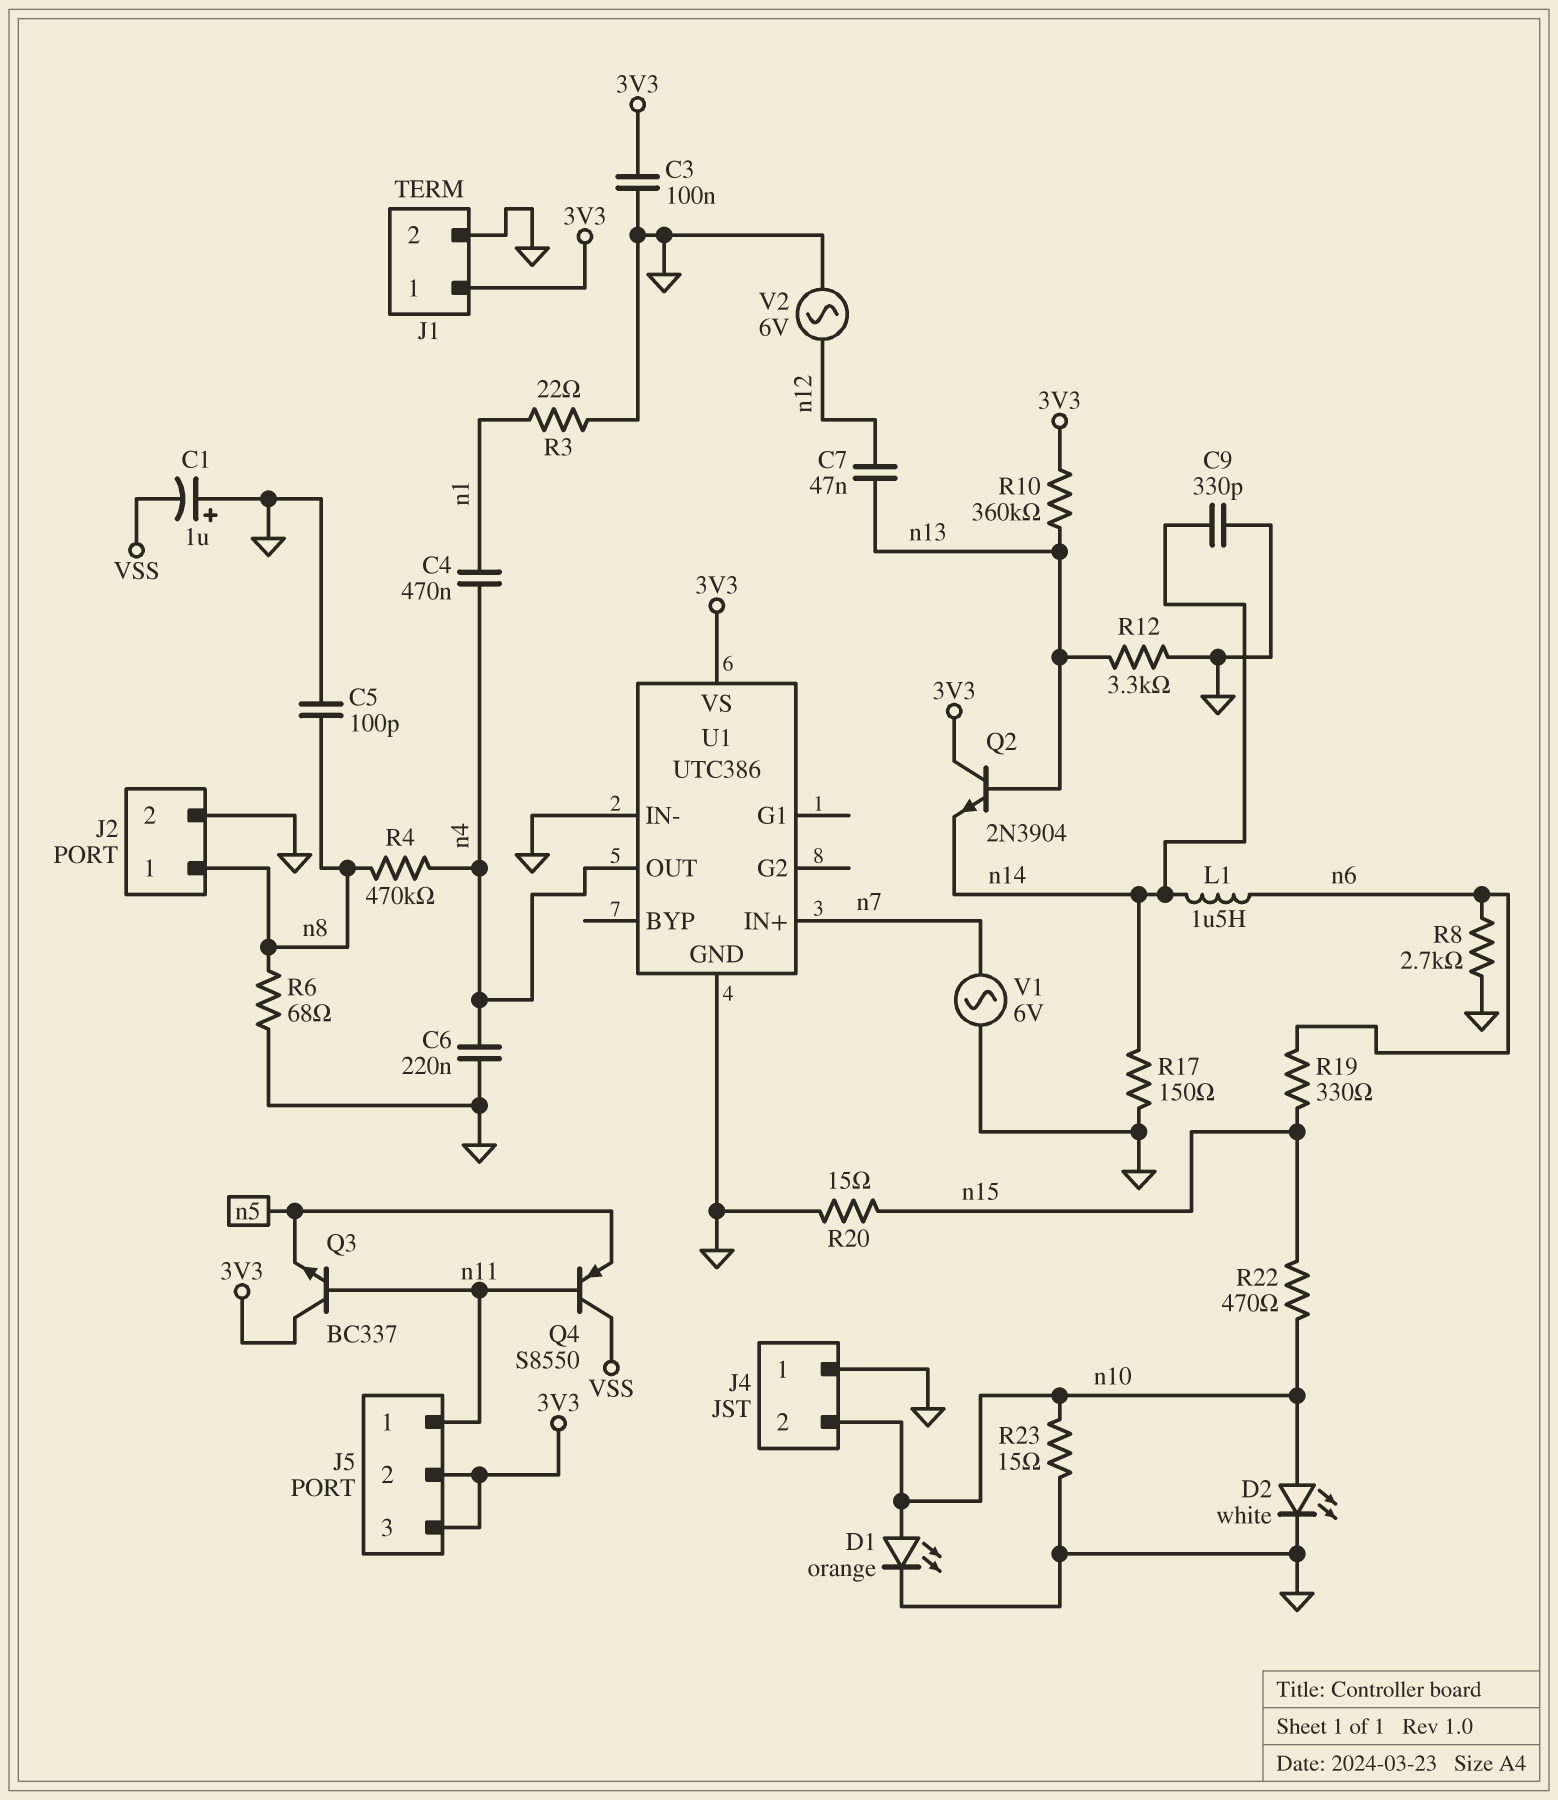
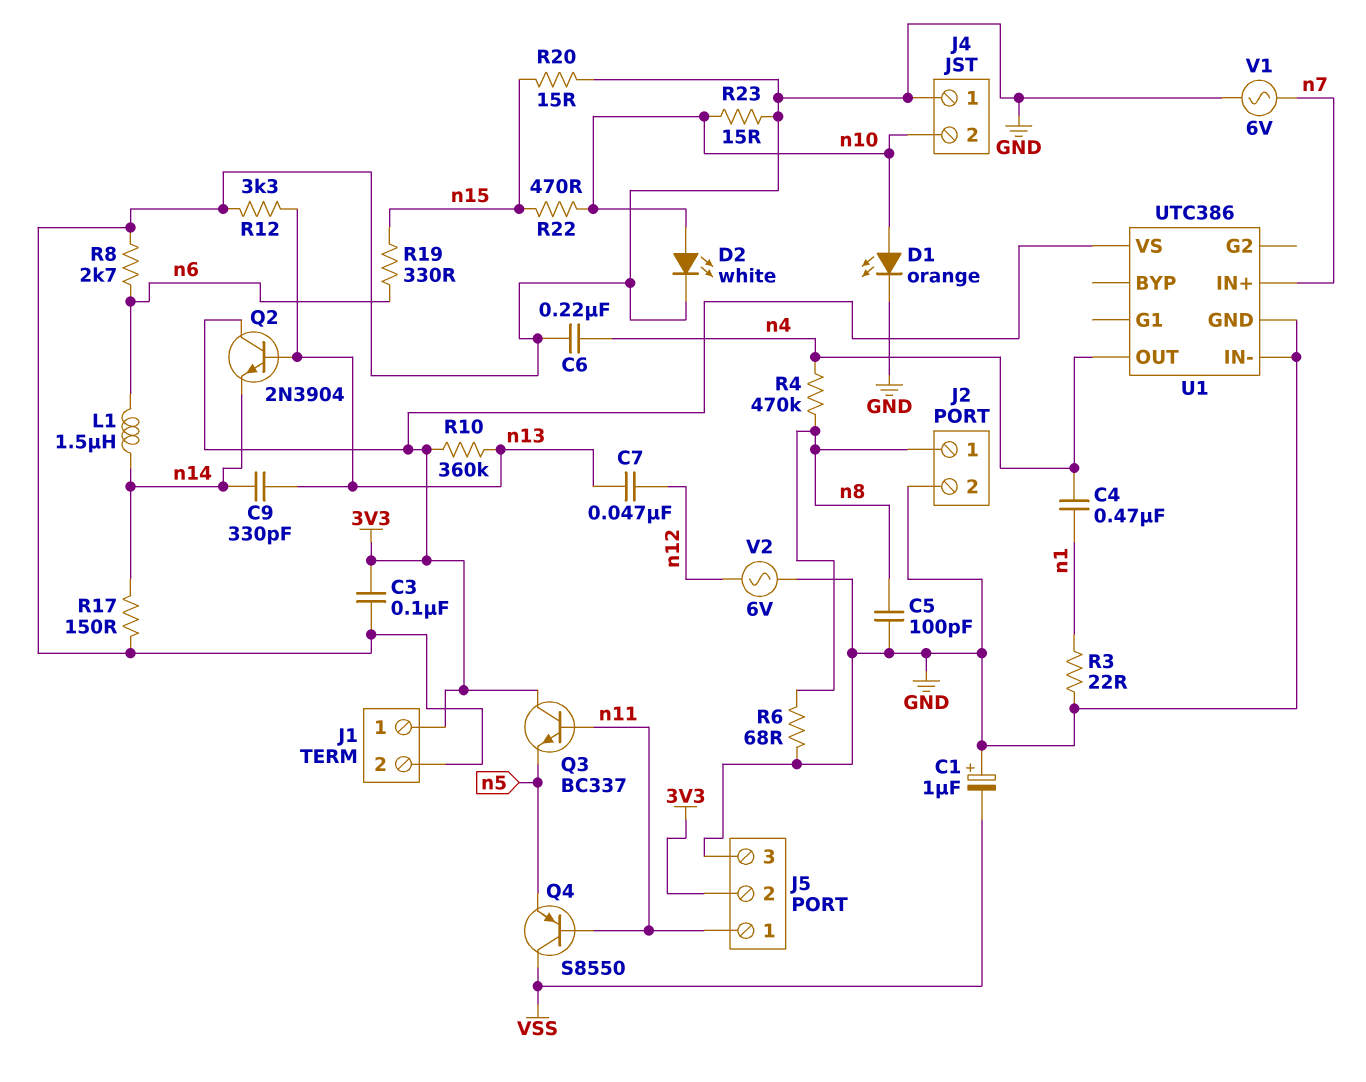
C9: 330pF (GND, n14) -> 330pF (n13, n14)
J5 pin 3: 3V3 -> GND

